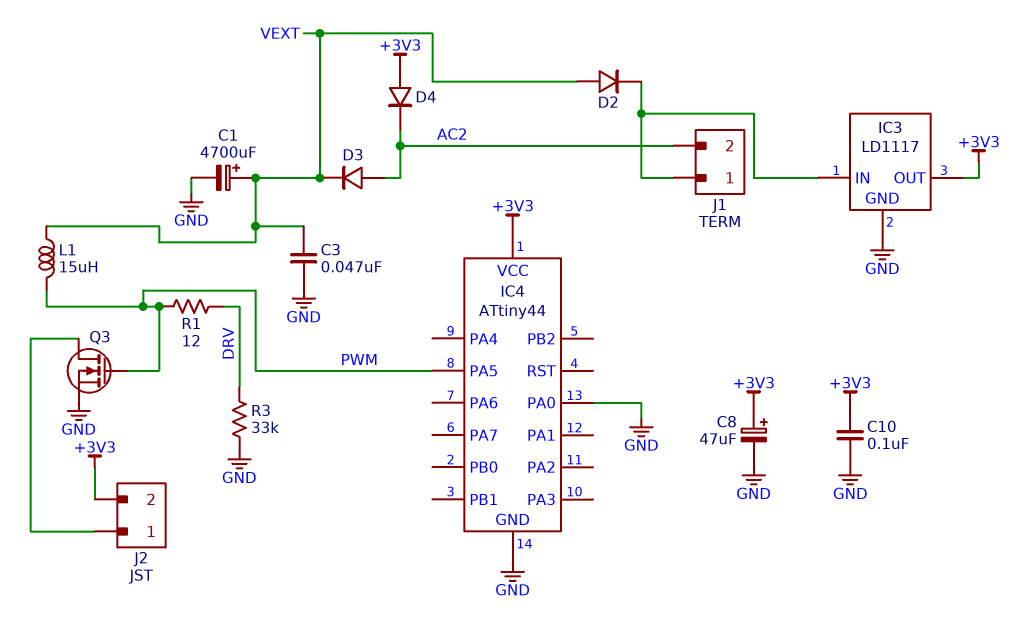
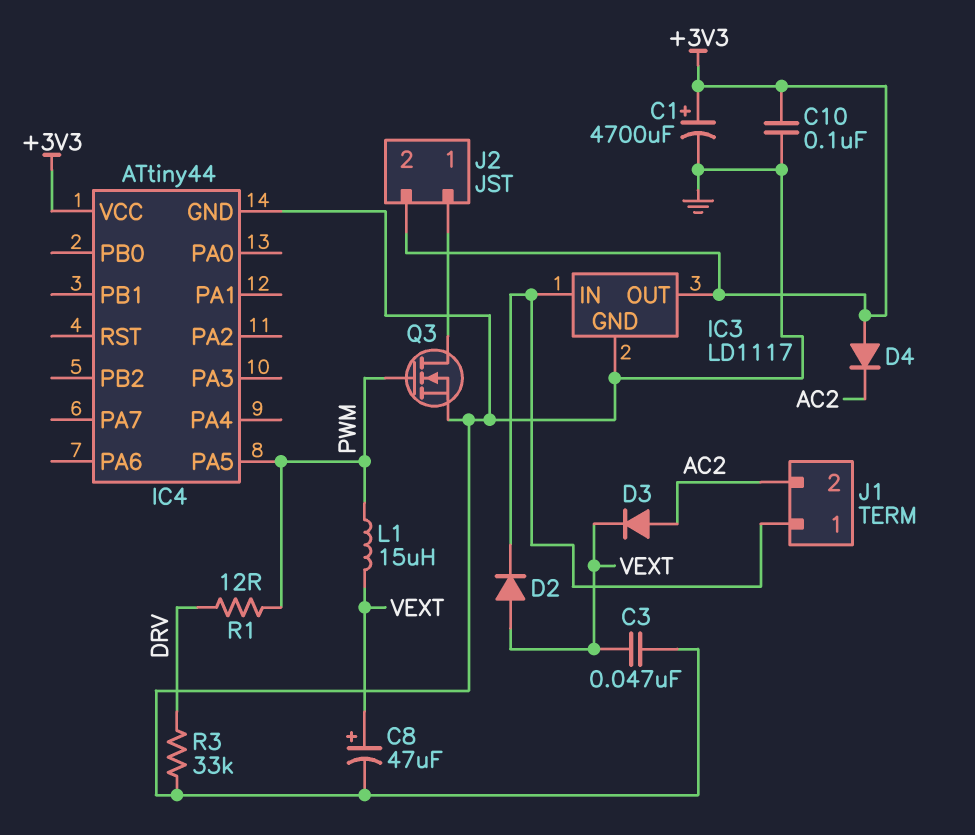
C1: 4700uF (plus VEXT, minus GND) -> 4700uF (plus +3V3, minus GND)
C8: 47uF (plus +3V3, minus GND) -> 47uF (plus VEXT, minus GND)
IC4 pin PA0: GND -> none

